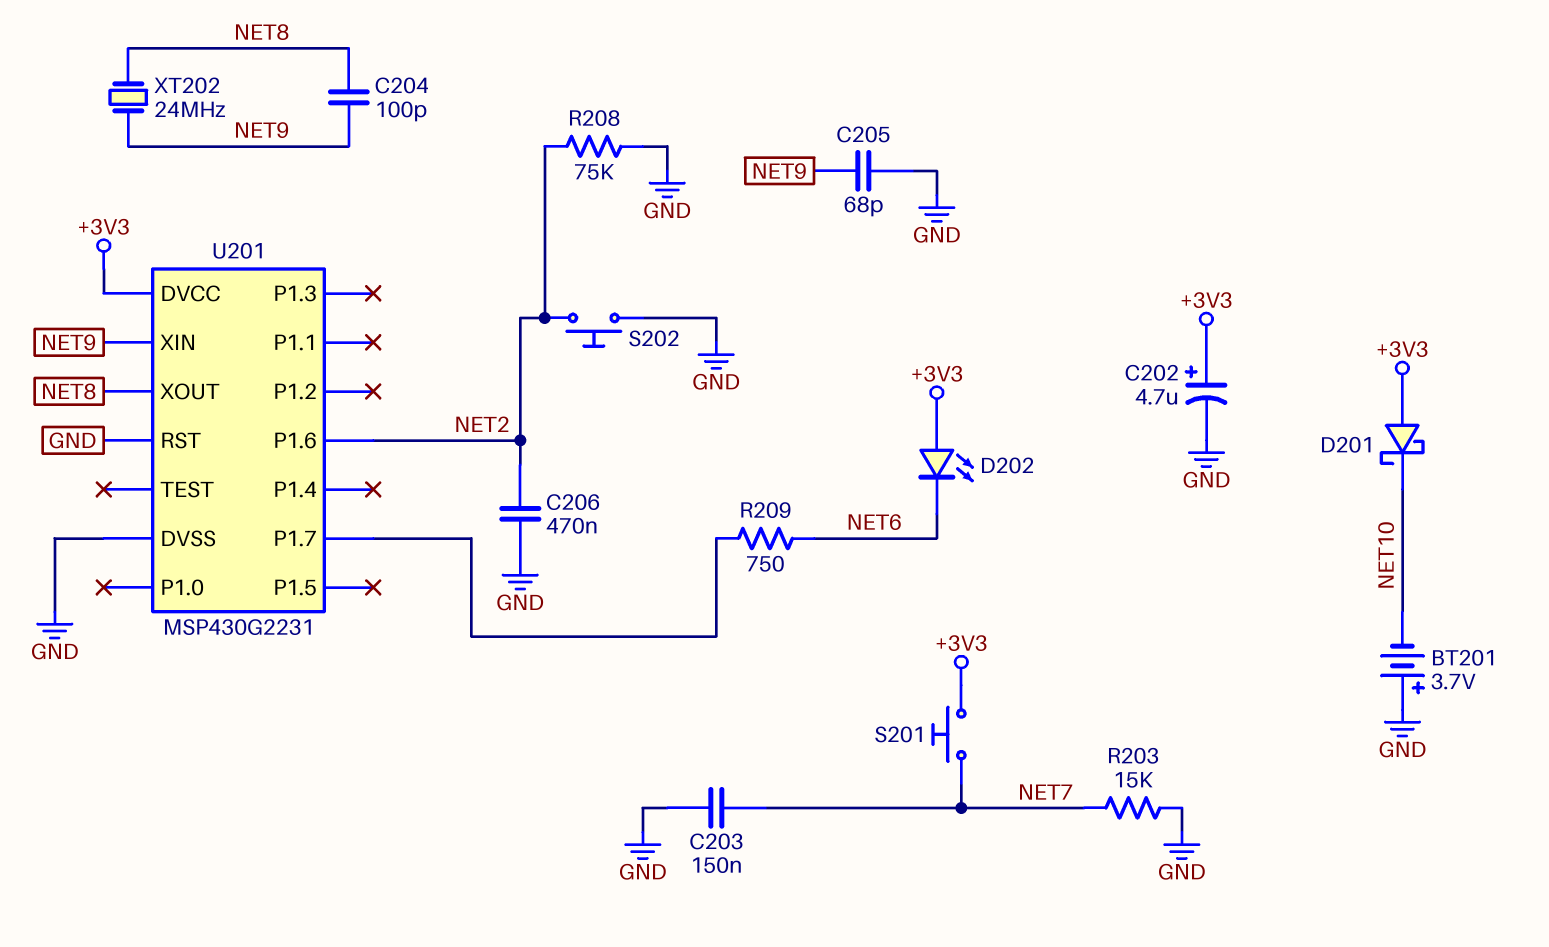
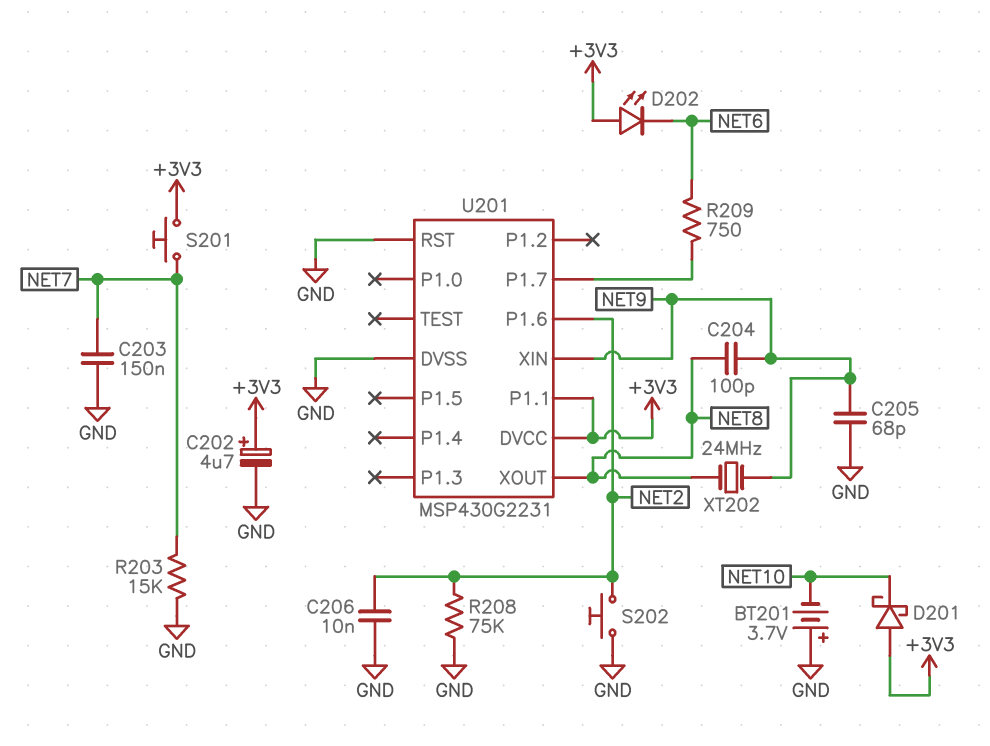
C206: 470nF (GND, NET2) -> 10nF (GND, NET2)
U201 pin P1.1: none -> +3V3

